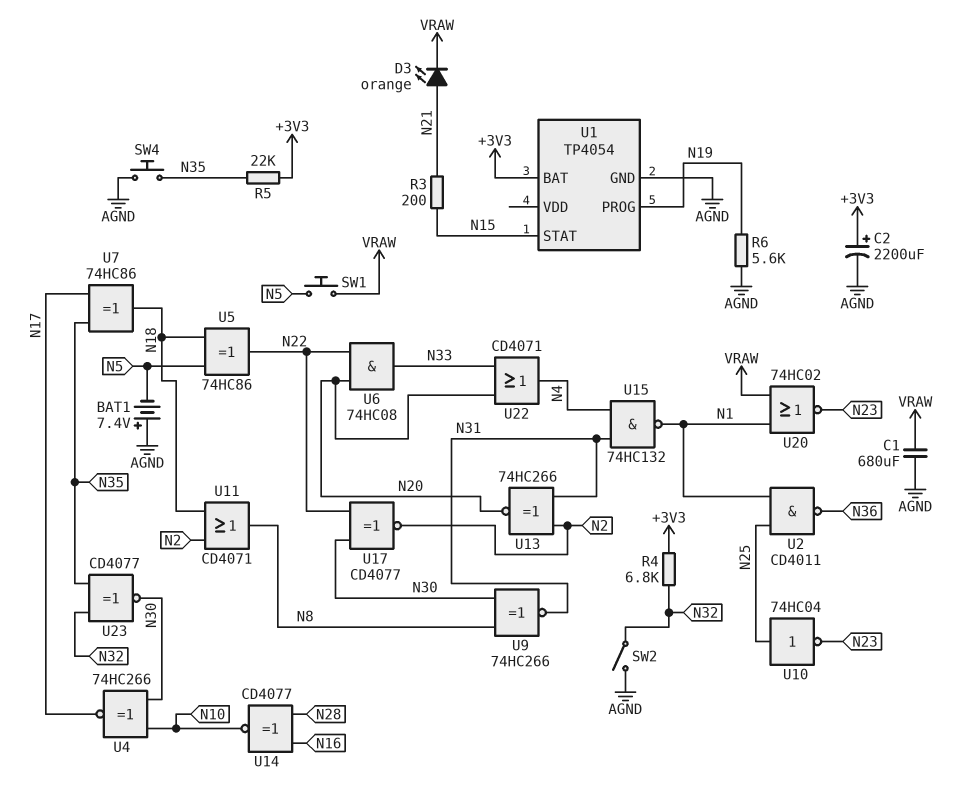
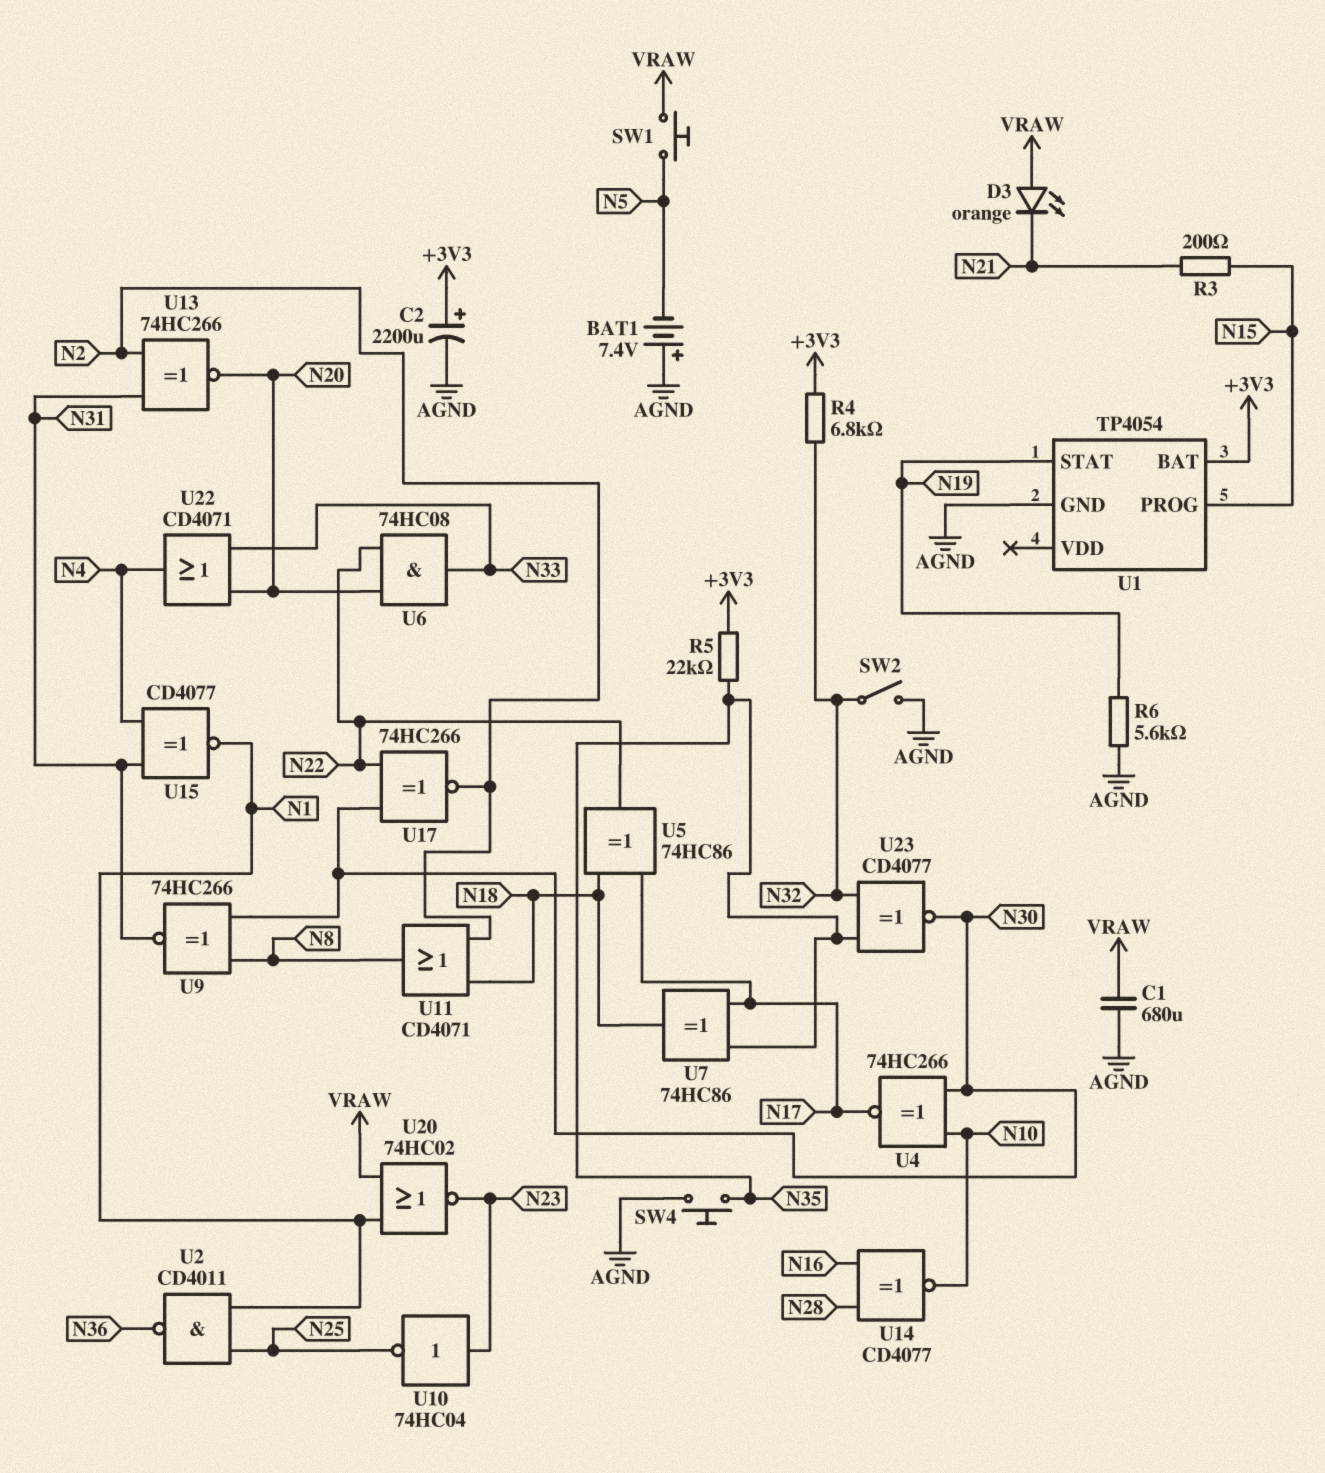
D3: LED orange (A N21, K VRAW) -> LED orange (A VRAW, K N21)
U1 pin PROG: N19 -> N15
U1 pin STAT: N15 -> N19
U5: XOR 74HC86 (in N5, in N18, out N22) -> XOR 74HC86 (in N17, in N18, out N22)
U10: NOT 74HC04 (in N25, out N23) -> NOT 74HC04 (in N23, out N25)
U15: NAND 74HC132 (in N4, in N31, out N1) -> XNOR CD4077 (in N4, in N31, out N1)
U17: XNOR CD4077 (in N22, in N30, out N2) -> XNOR 74HC266 (in N22, in N30, out N2)

